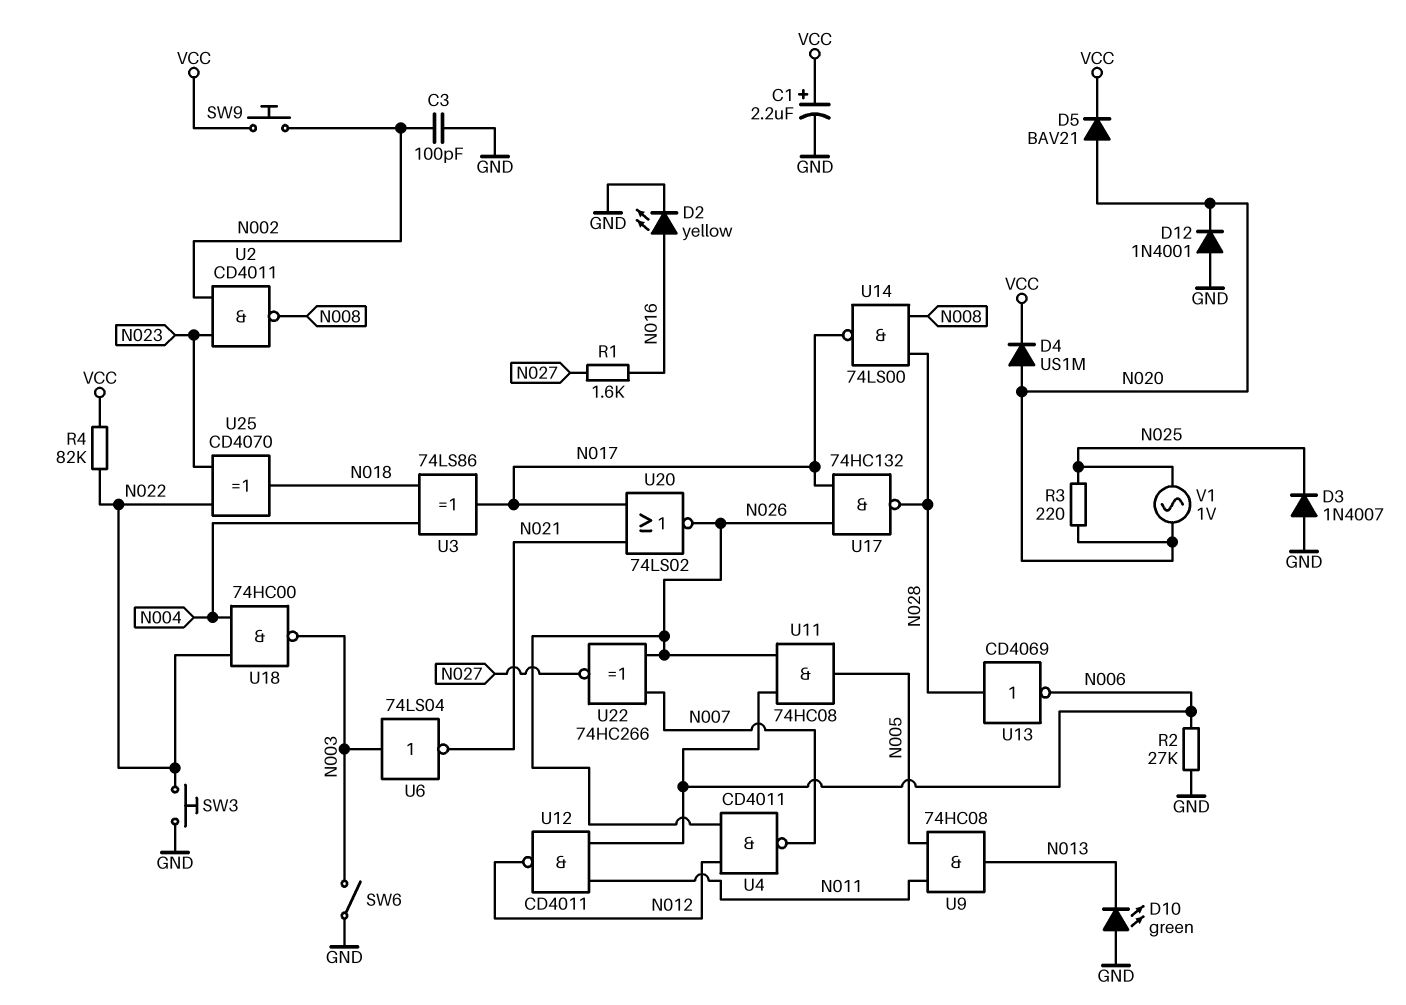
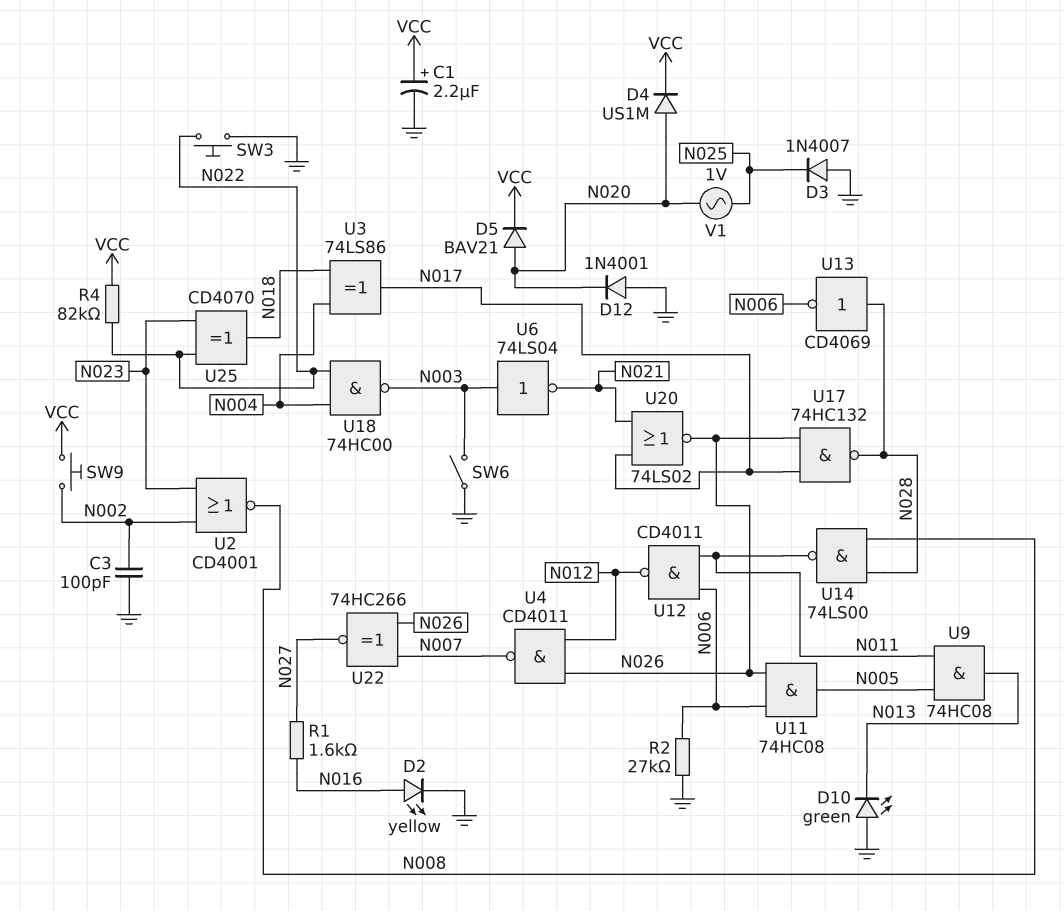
R3: 220 (N020, N025) -> none
U2: NAND CD4011 (in N002, in N023, out N008) -> NOR CD4001 (in N002, in N023, out N008)
U14: NAND 74LS00 (in N008, in N028, out N017) -> NAND 74LS00 (in N008, in N028, out N011)

